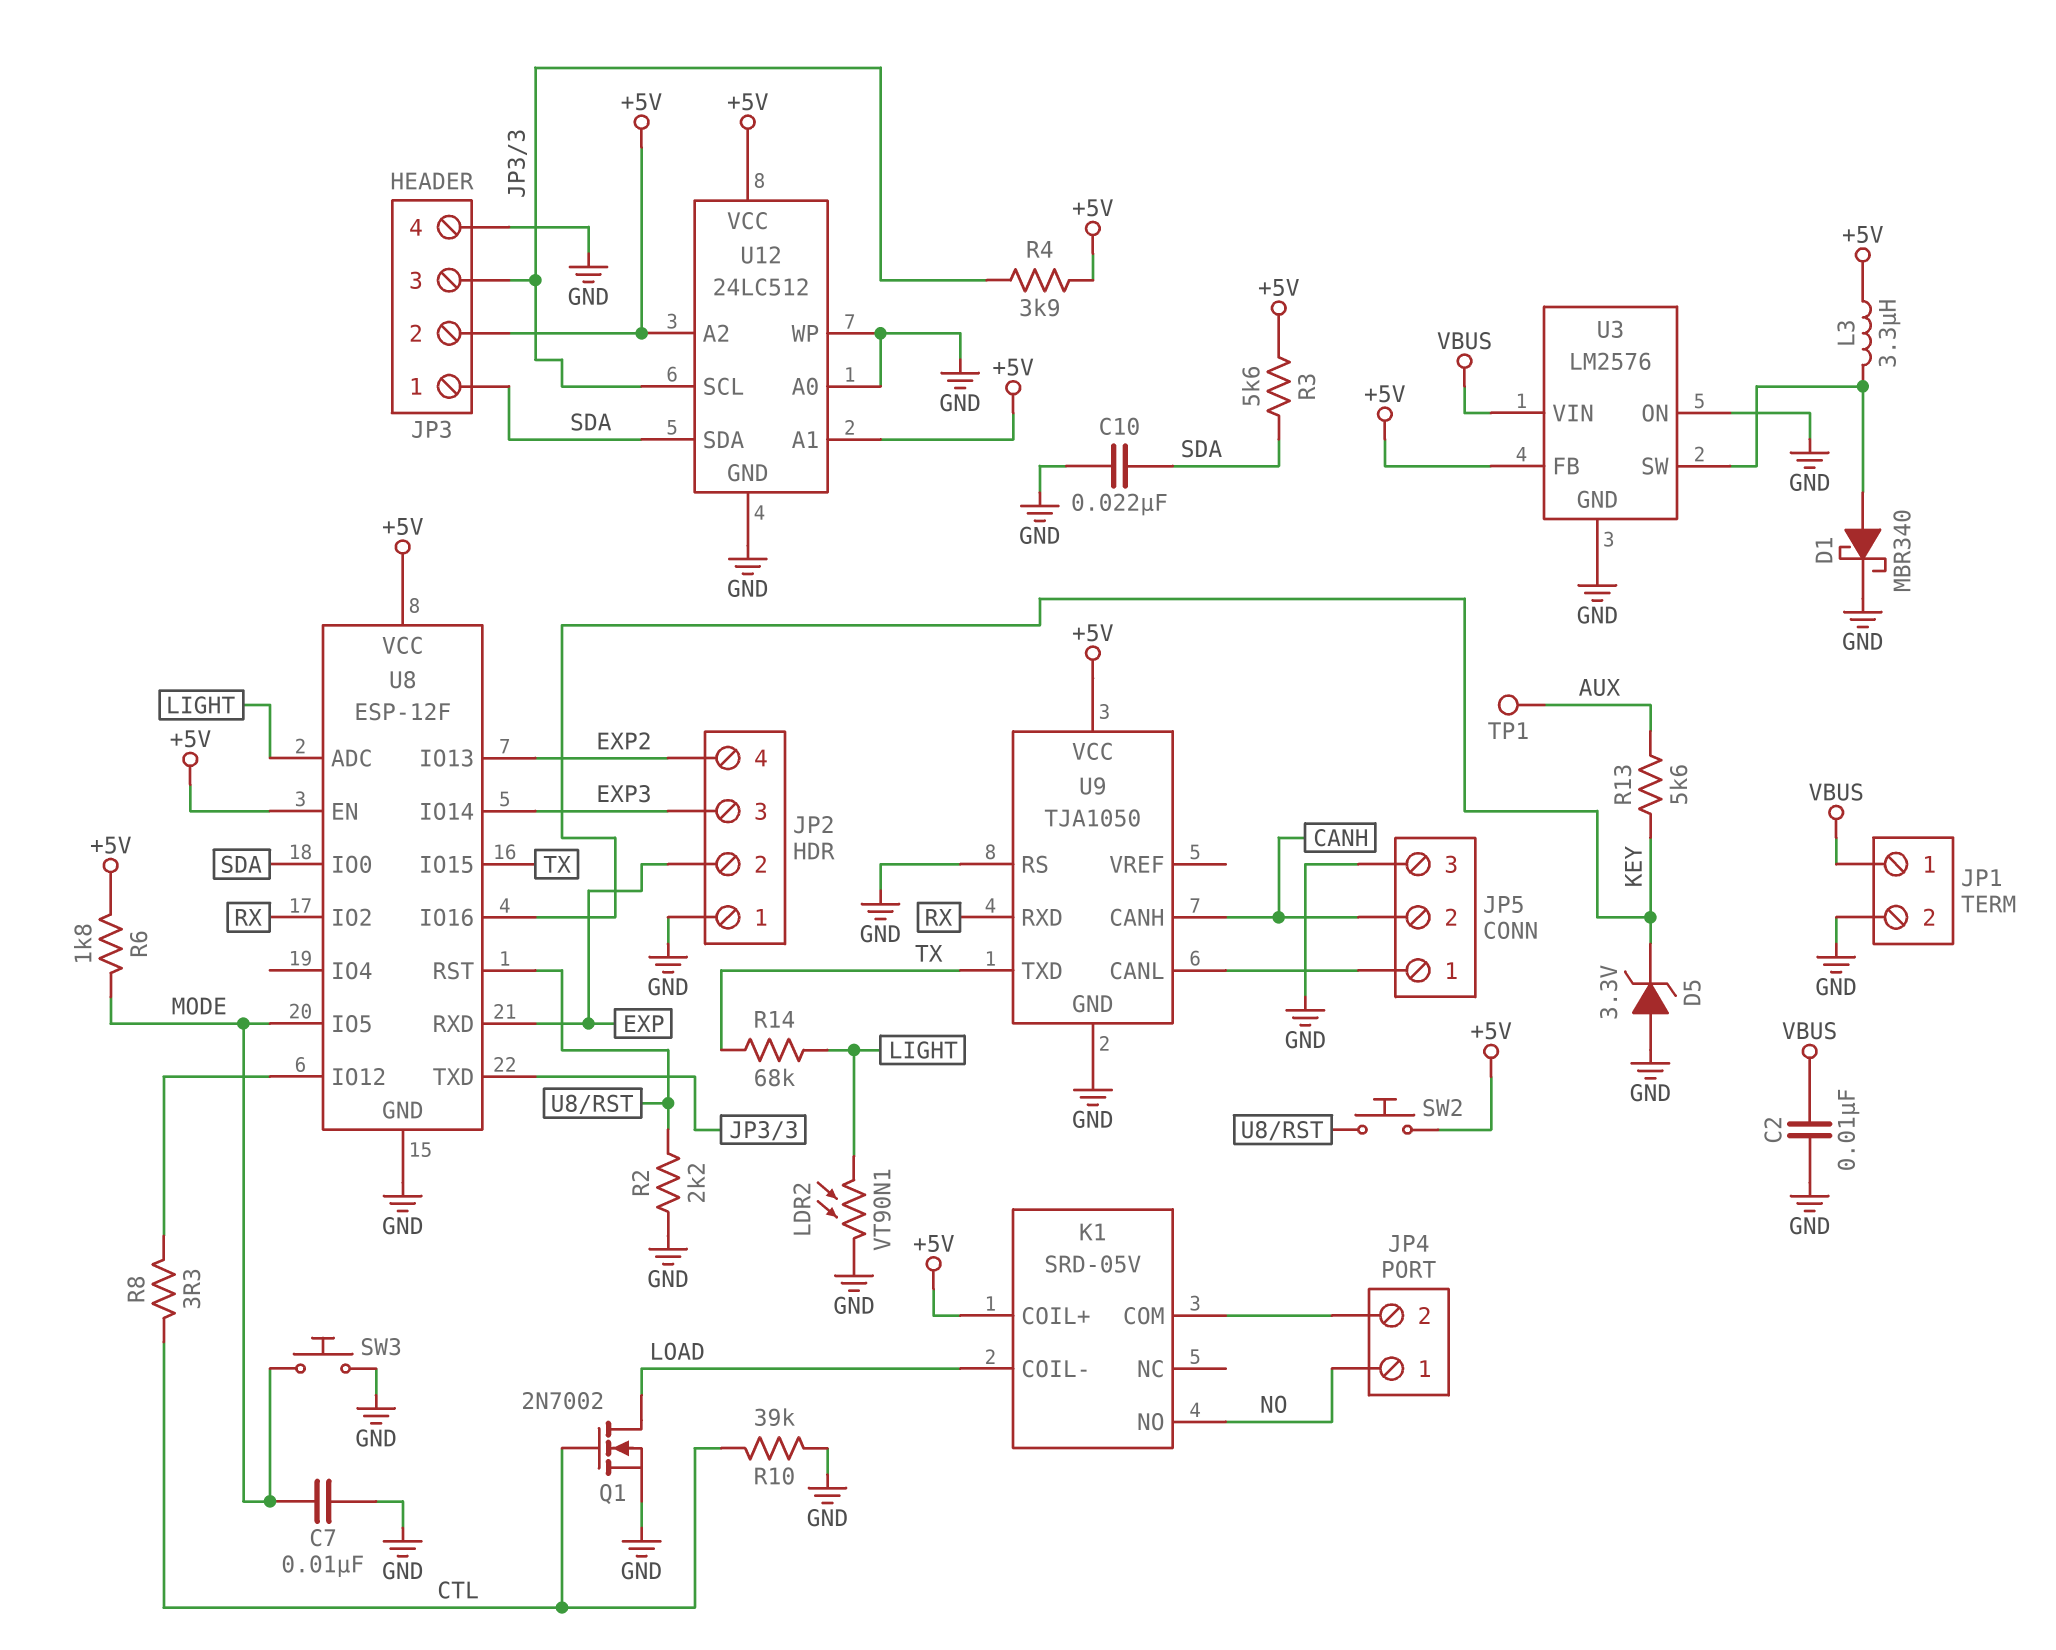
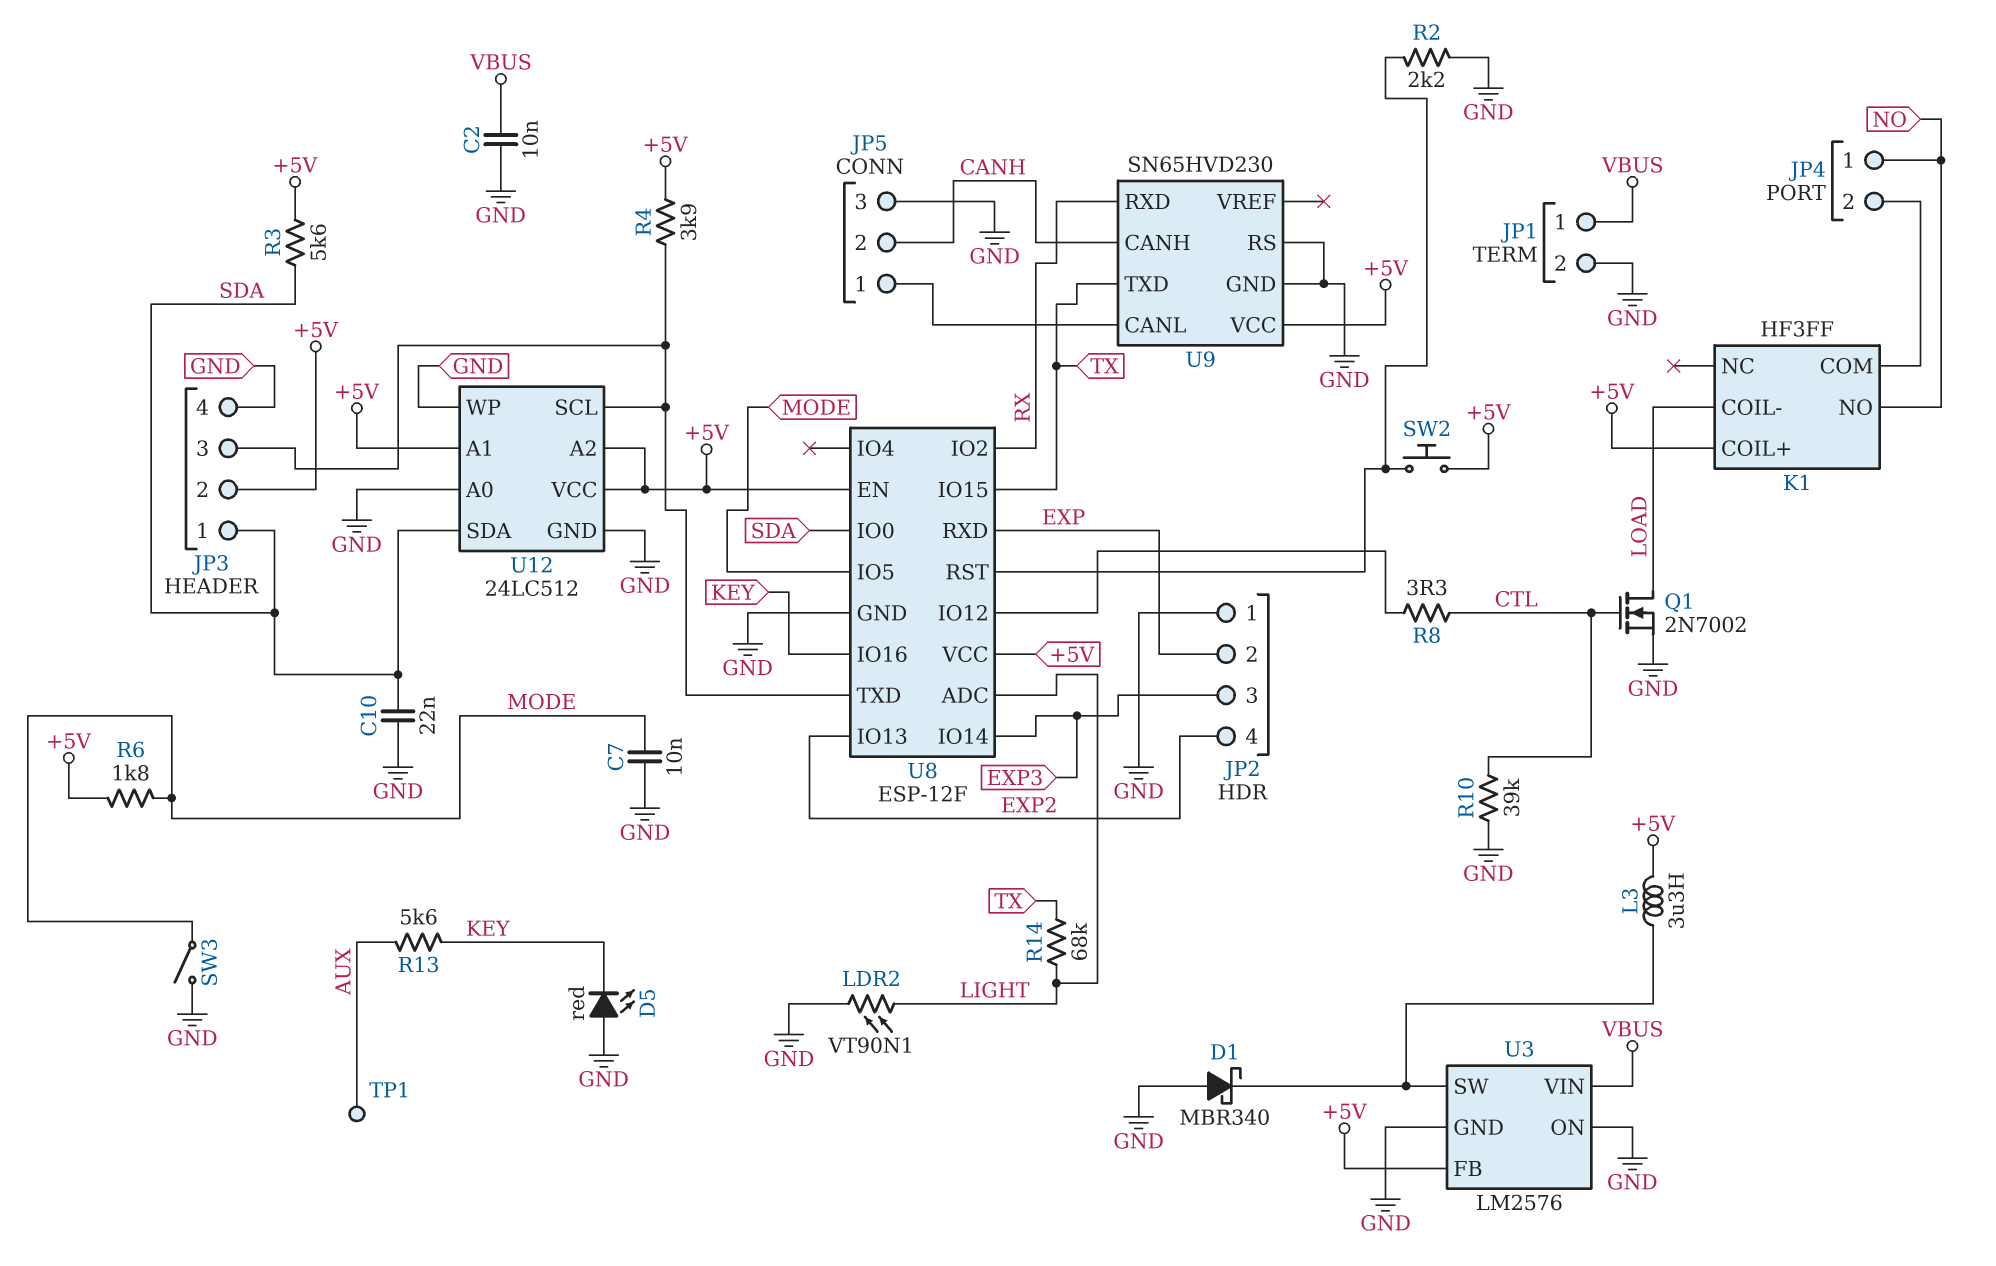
D1: schottky MBR340 (A U3/SW, K GND) -> schottky MBR340 (A GND, K U3/SW)
D5: zener 3.3V (A GND, K KEY) -> LED red (A GND, K KEY)
K1: SRD-05V -> HF3FF
SW3: button (GND, MODE) -> switch (GND, MODE)
U9: TJA1050 -> SN65HVD230

